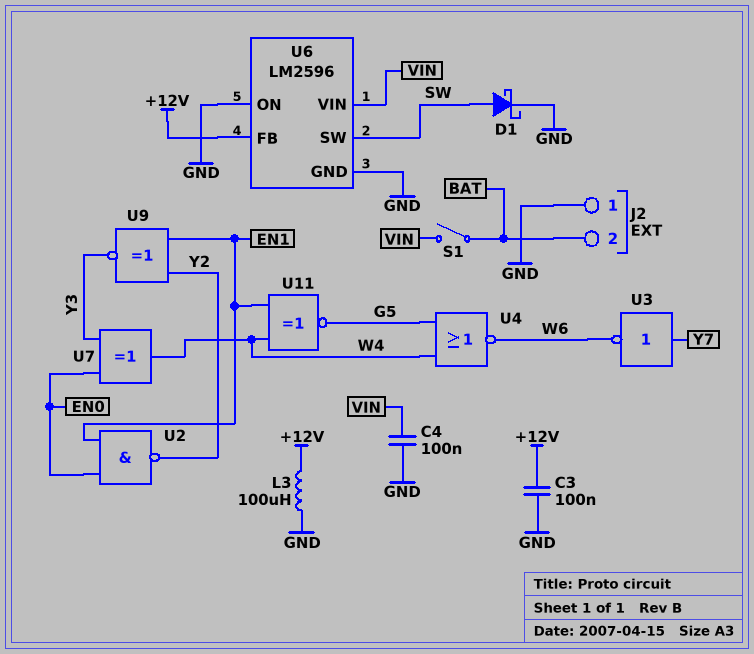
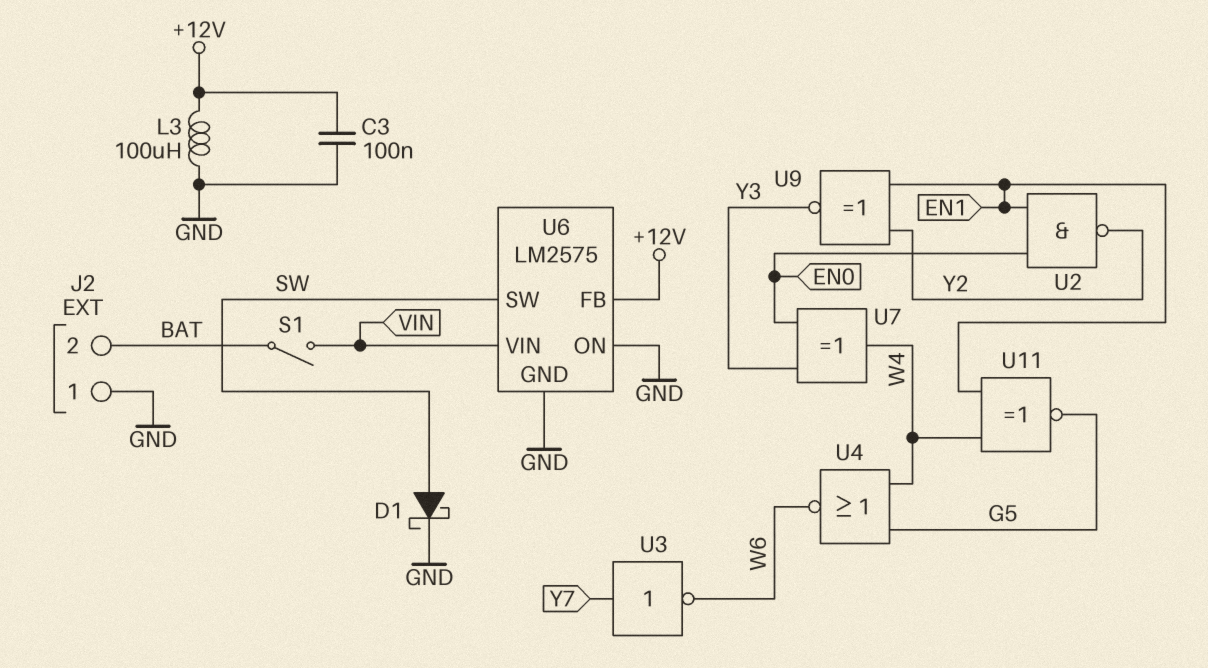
C4: 100nF (GND, VIN) -> none
U6: LM2596 -> LM2575

